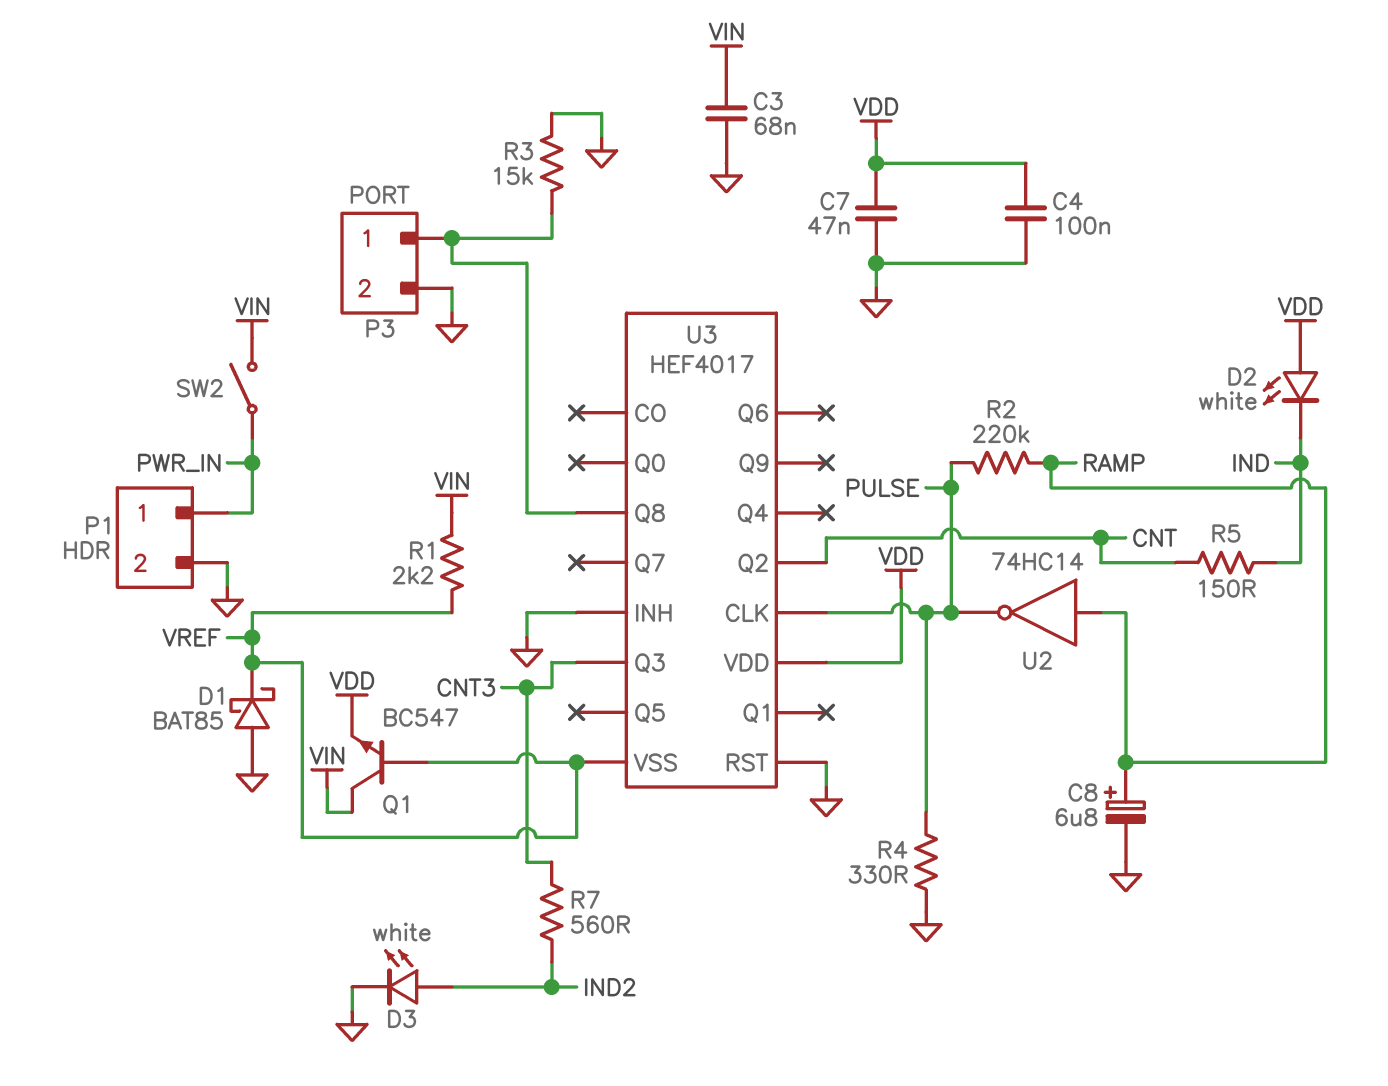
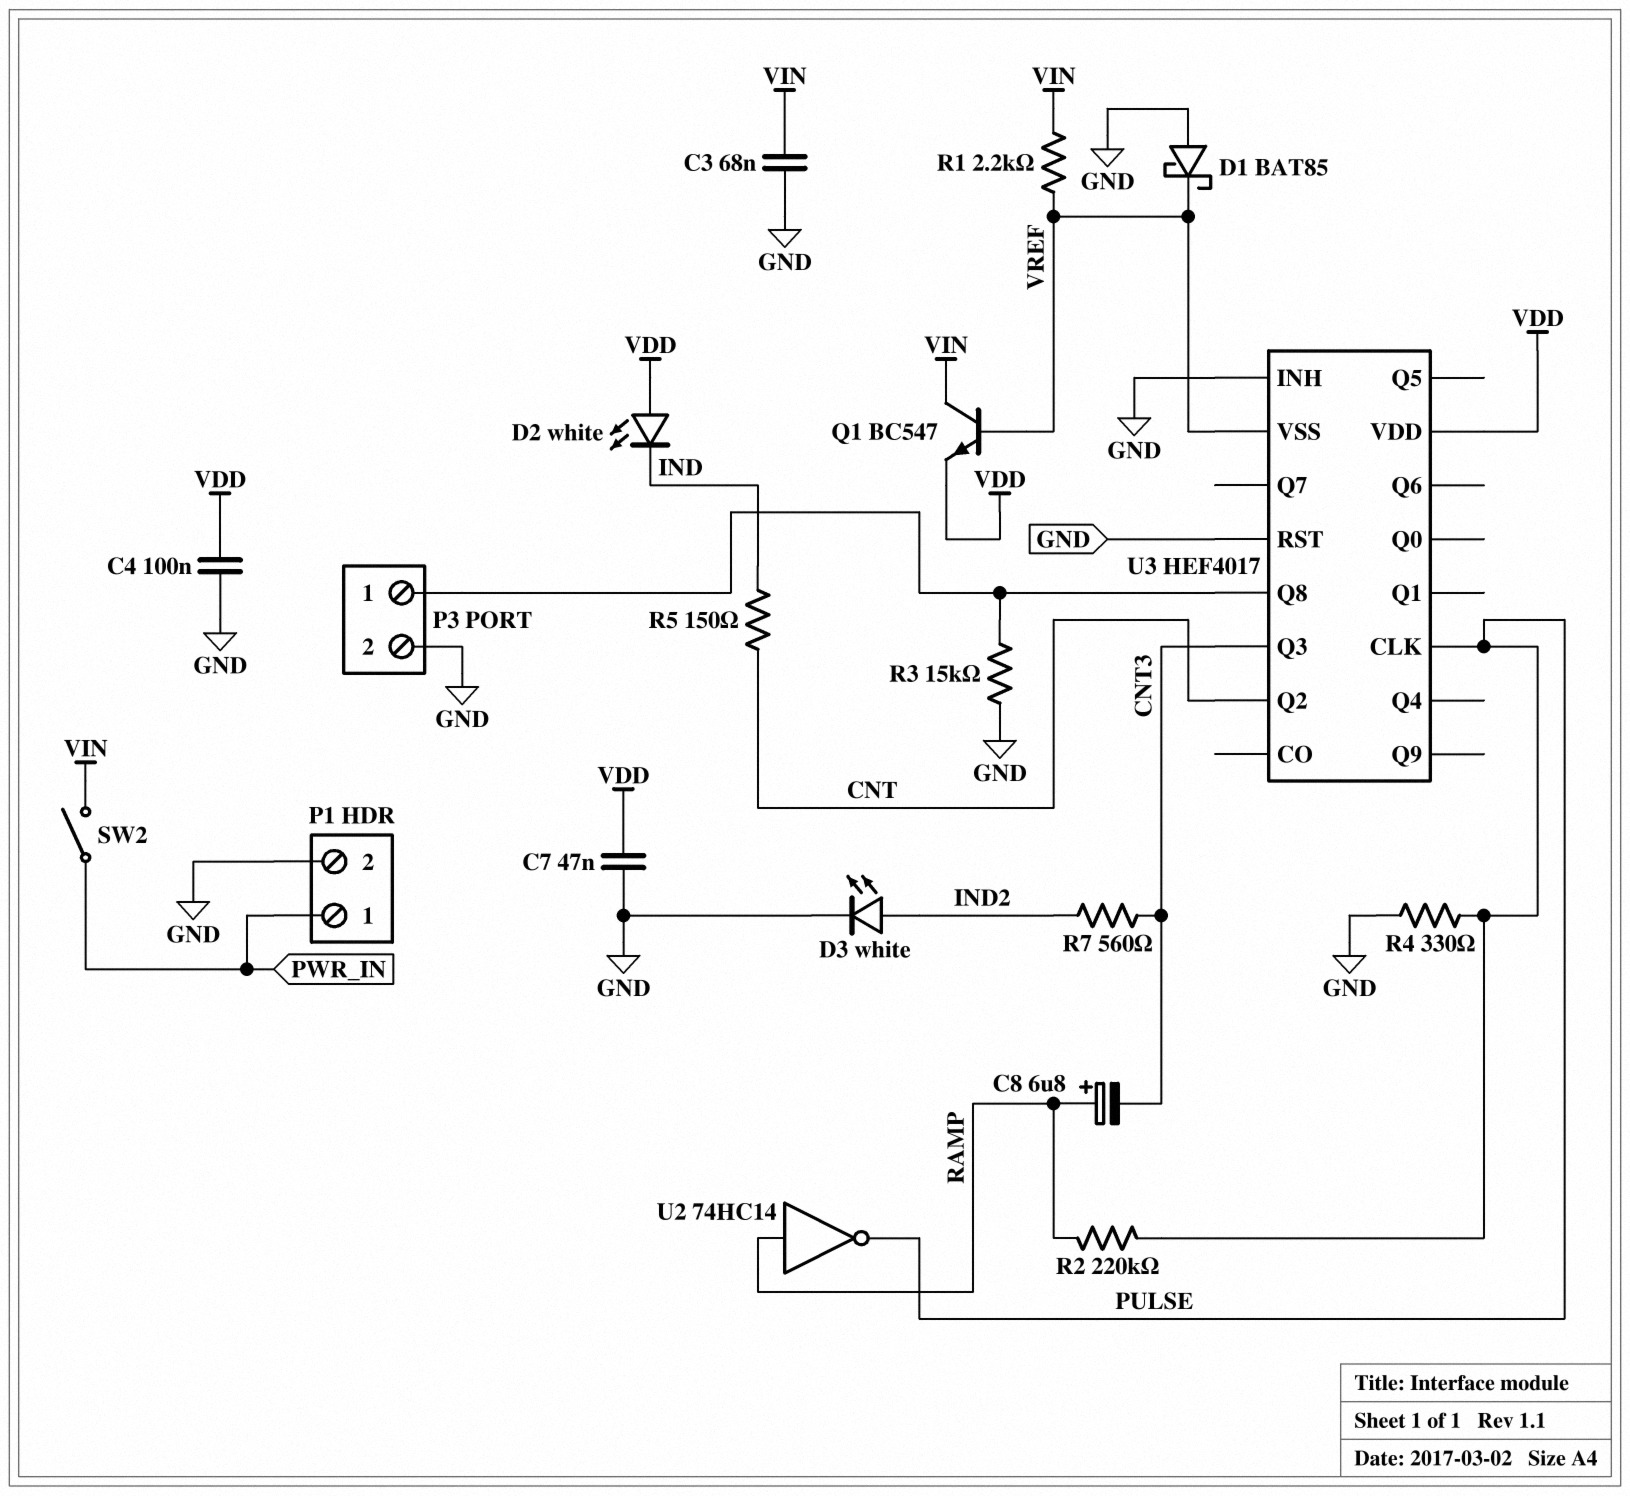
C8: 6.8uF (plus RAMP, minus GND) -> 6.8uF (plus RAMP, minus CNT3)

